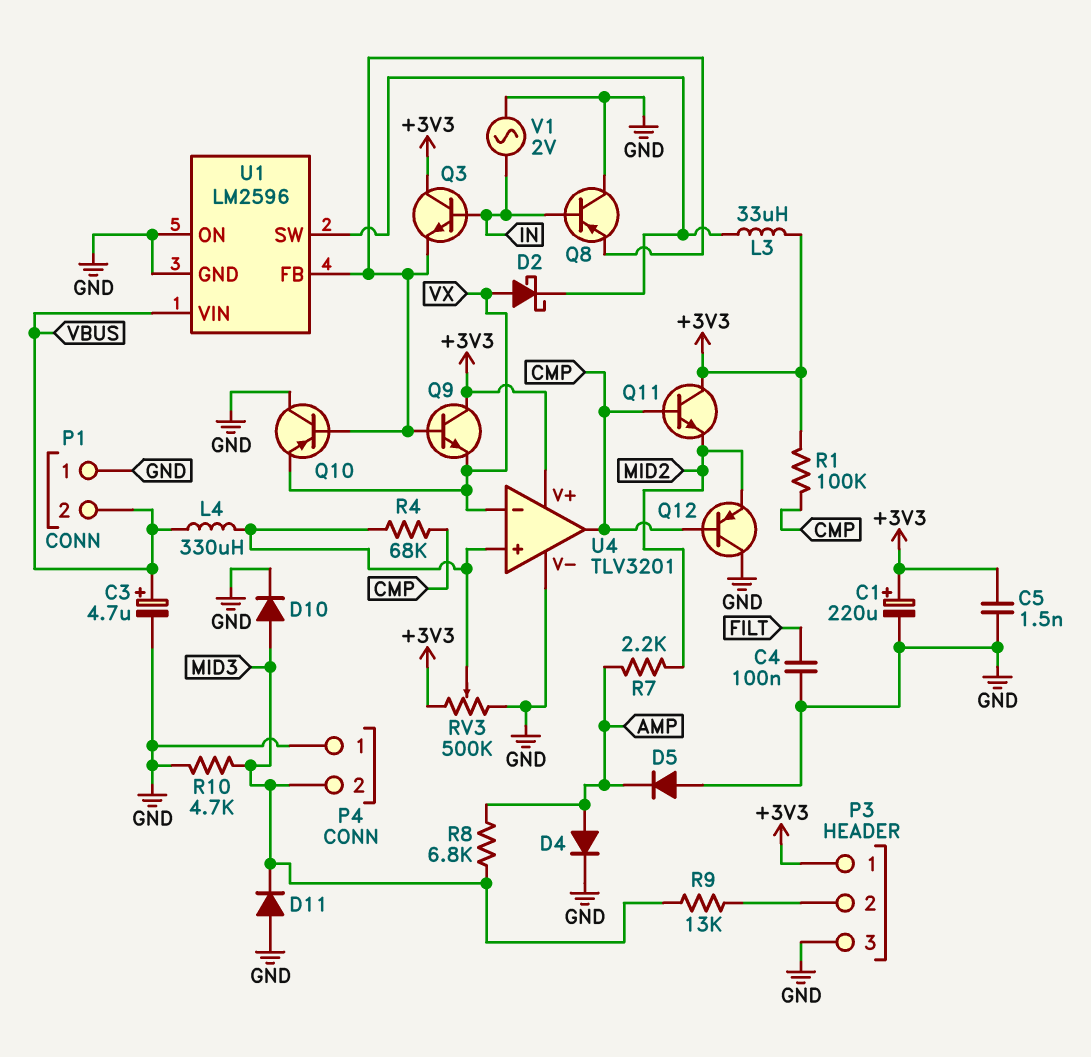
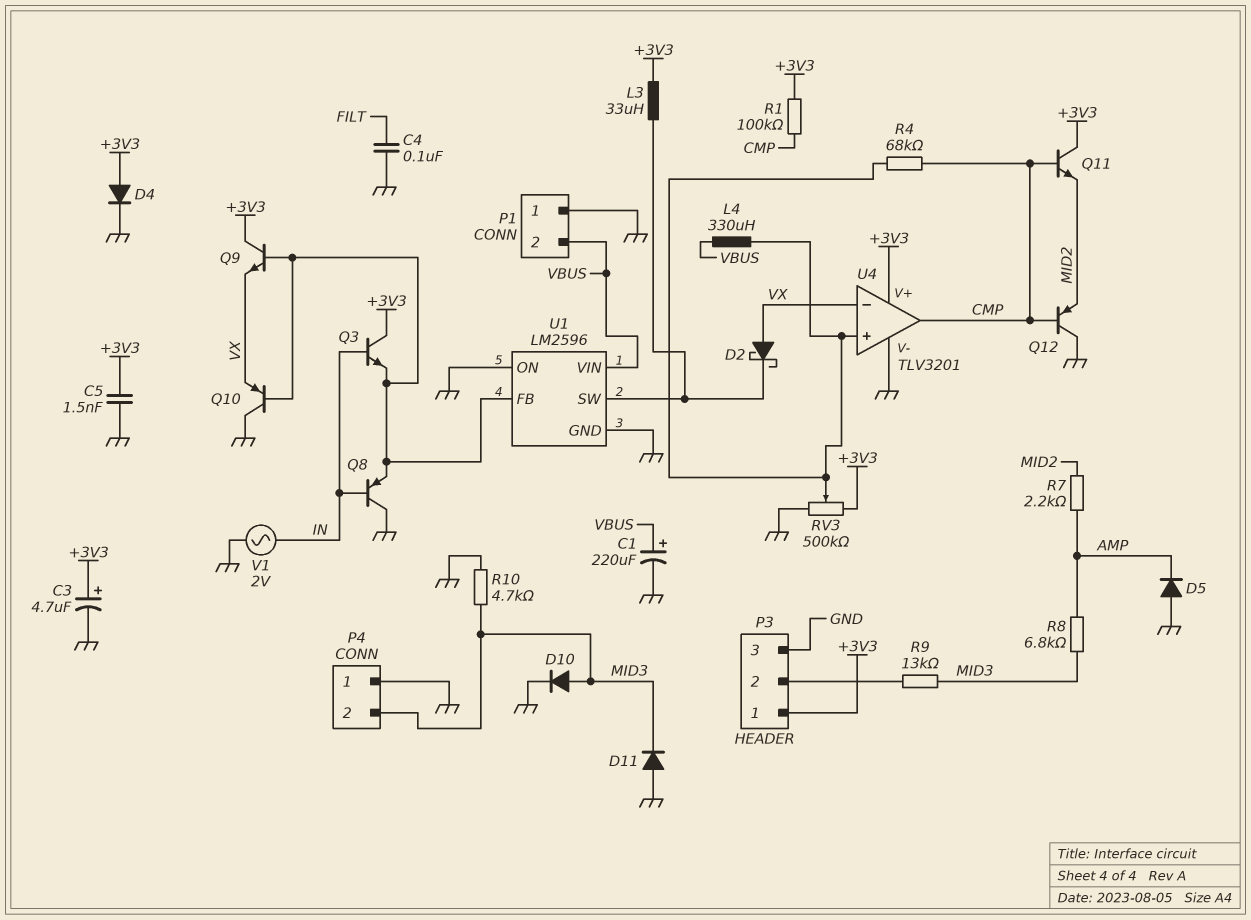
C1: 220uF (plus +3V3, minus GND) -> 220uF (plus VBUS, minus GND)
C3: 4.7uF (plus VBUS, minus GND) -> 4.7uF (plus +3V3, minus GND)
D4: diode (A AMP, K GND) -> diode (A +3V3, K GND)

